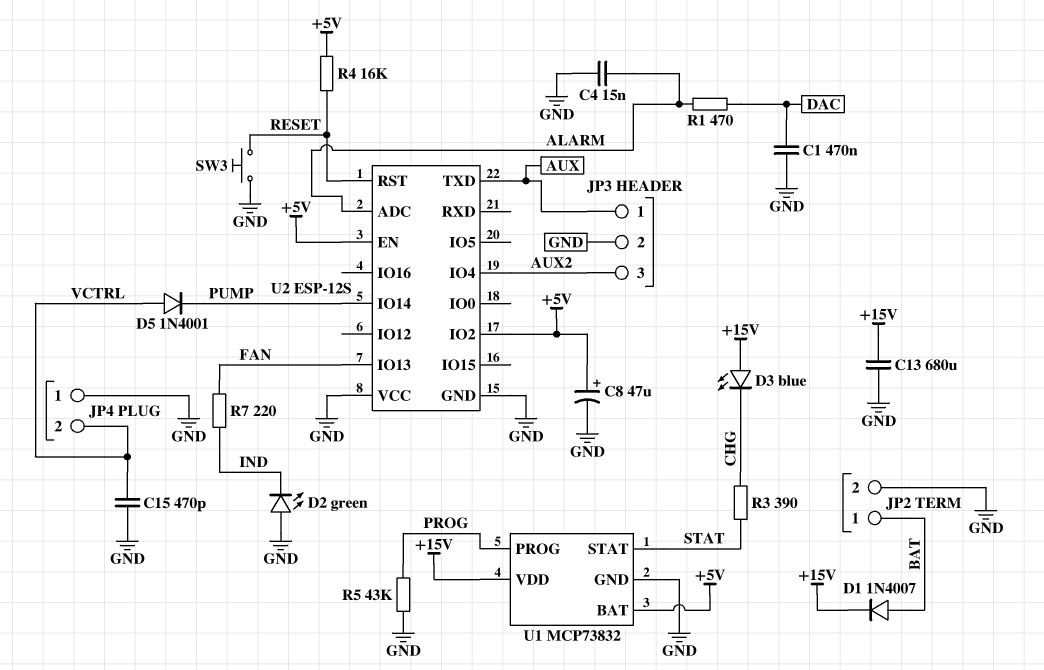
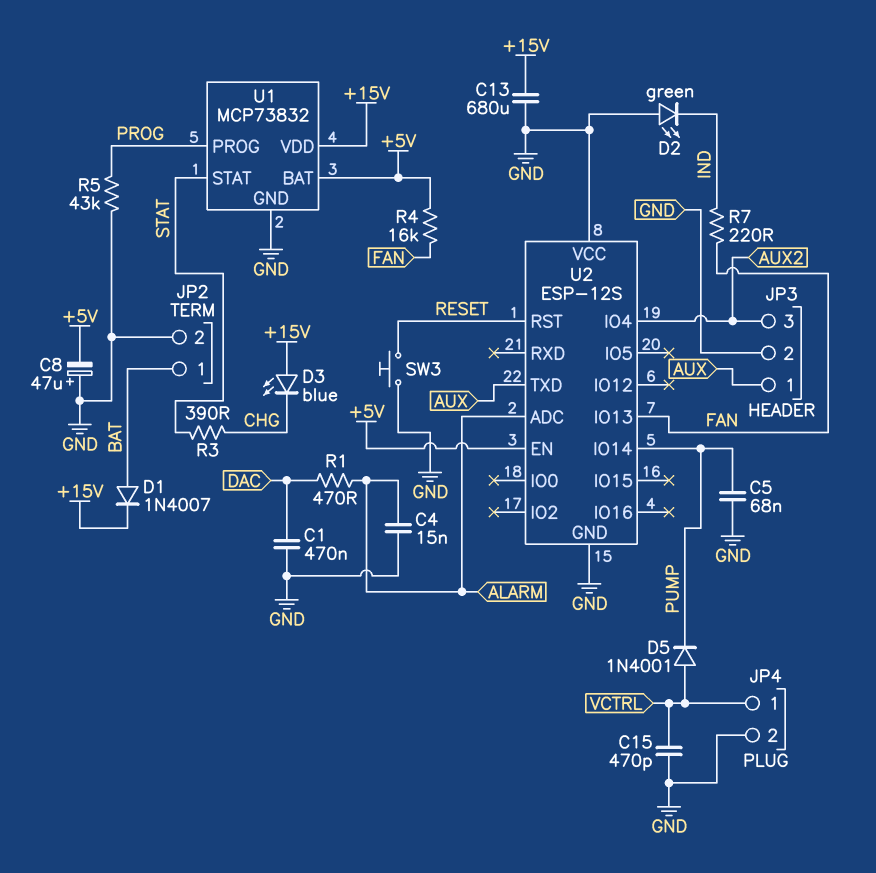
C5: none -> 68nF (GND, PUMP)
C8: 47uF (plus +5V, minus GND) -> 47uF (plus GND, minus +5V)
JP4 pin 1: GND -> VCTRL
JP4 pin 2: VCTRL -> GND
R4: 16k (+5V, RESET) -> 16k (+5V, FAN)
U2 pin IO2: +5V -> none

